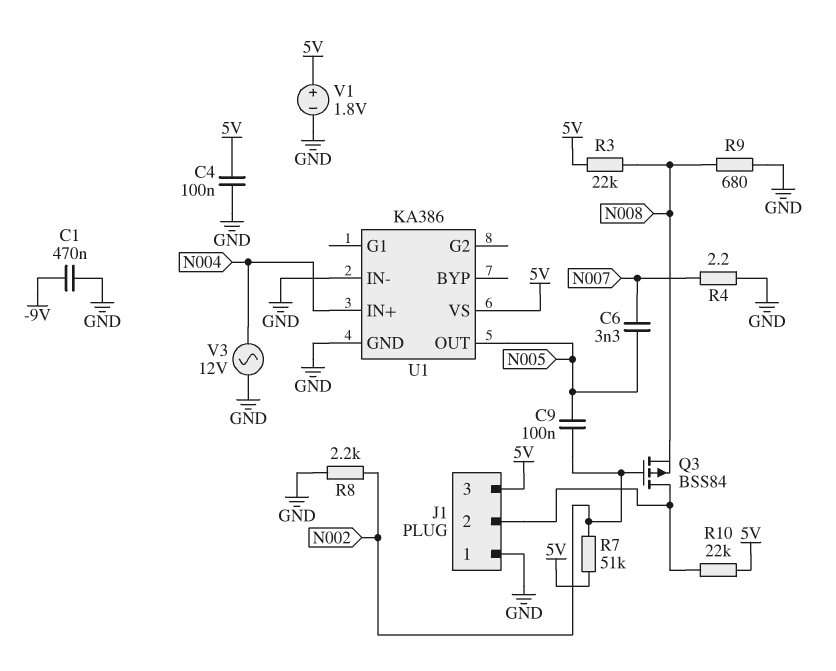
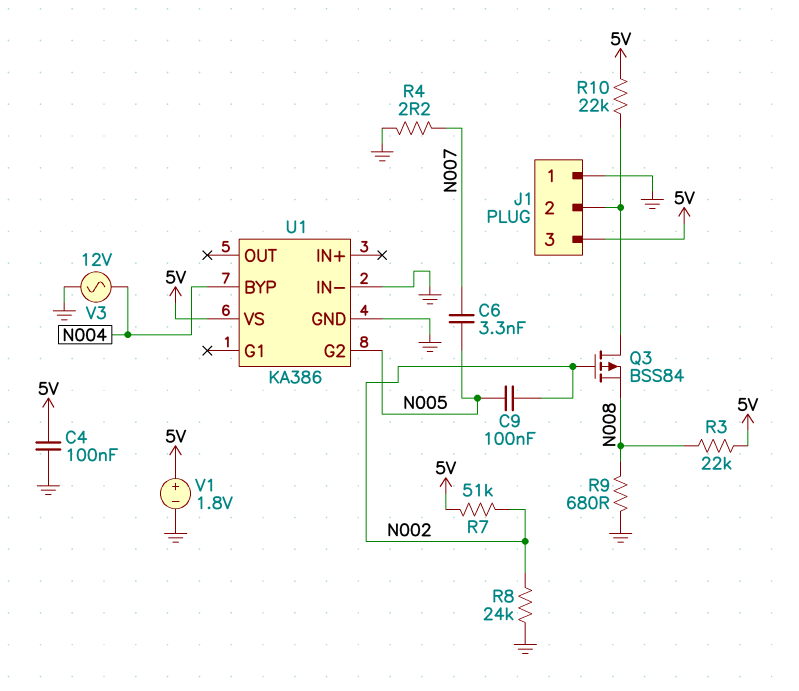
C1: 470nF (-9V, GND) -> none
R8: 2.2k (GND, N002) -> 24k (GND, N002)
U1 pin BYP: none -> N004
U1 pin G2: none -> N005
U1 pin IN+: N004 -> none
U1 pin OUT: N005 -> none

